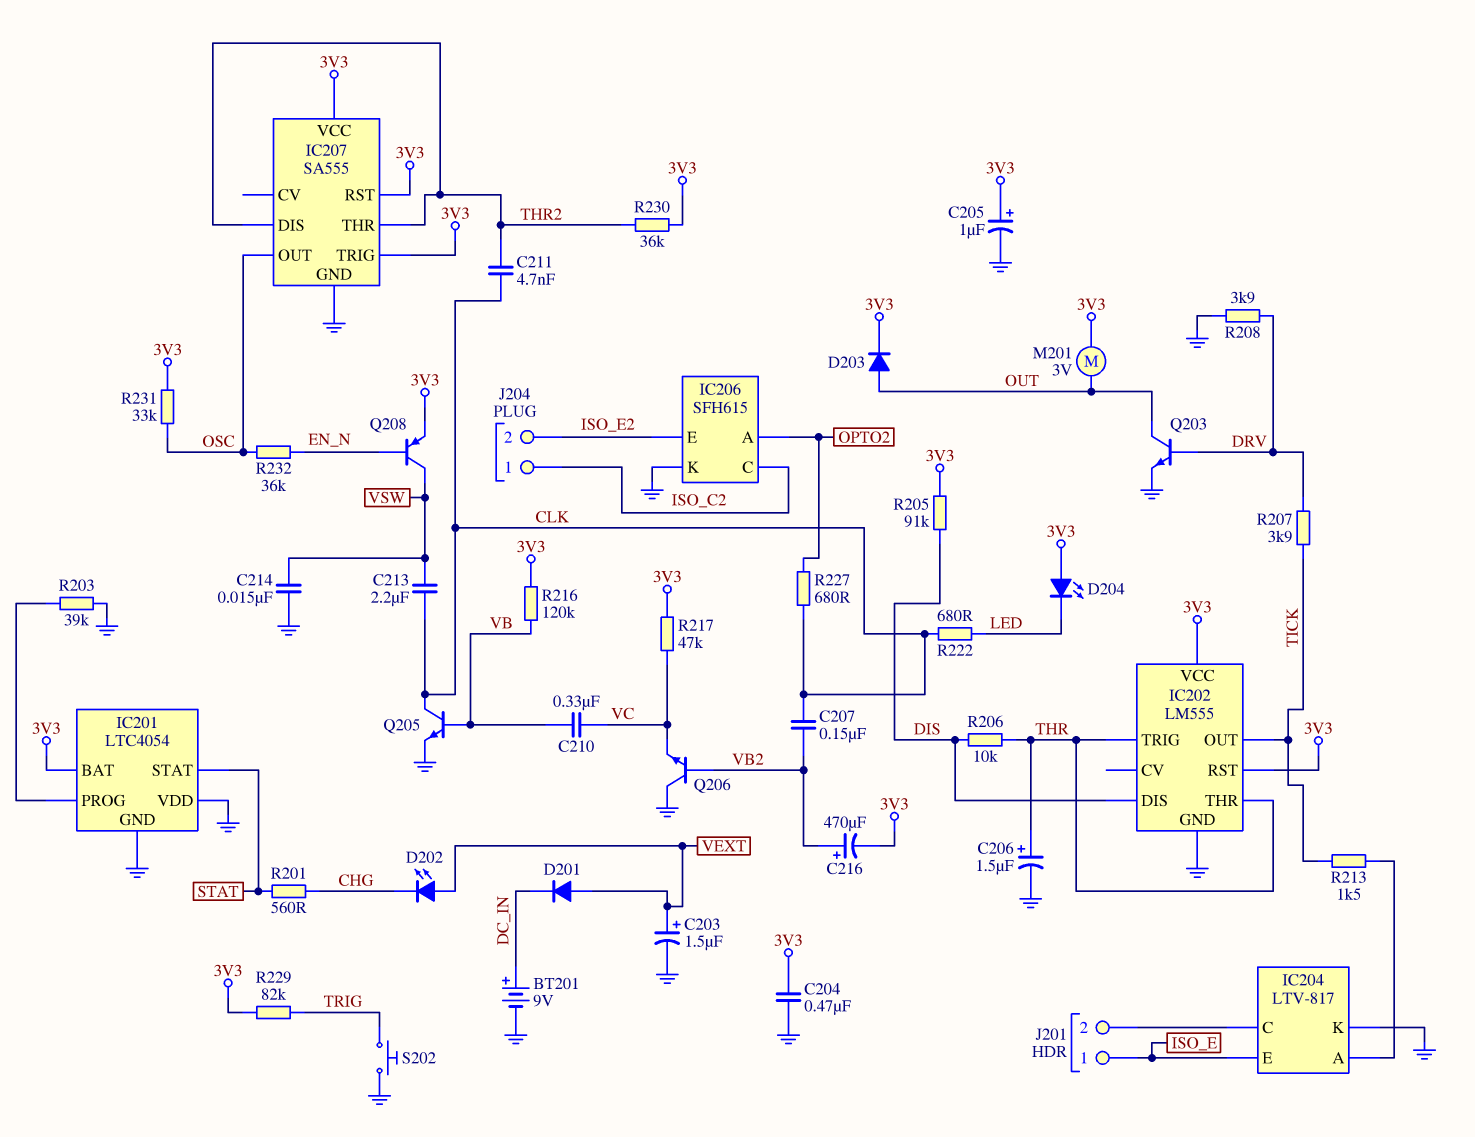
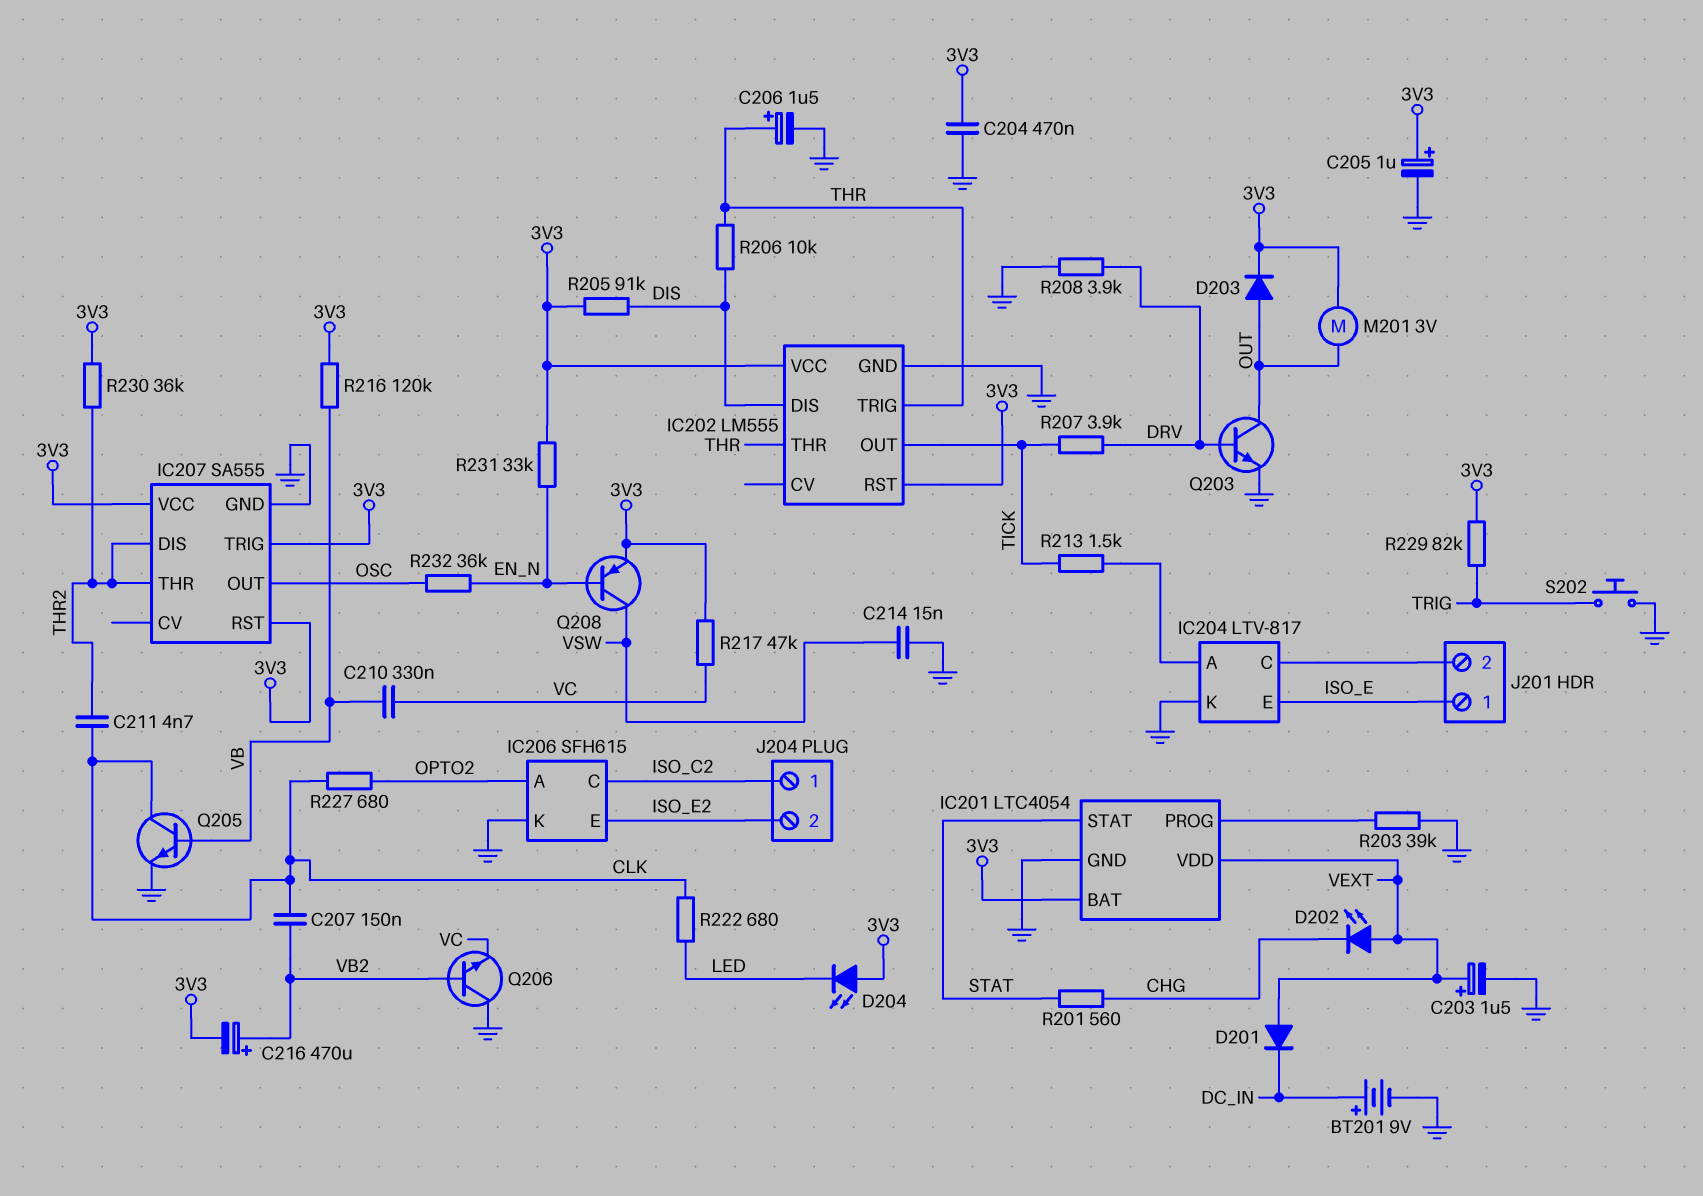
C213: 2.2uF (CLK, VSW) -> none
IC201 pin VDD: GND -> VEXT
R231: 33k (3V3, OSC) -> 33k (3V3, EN_N)

